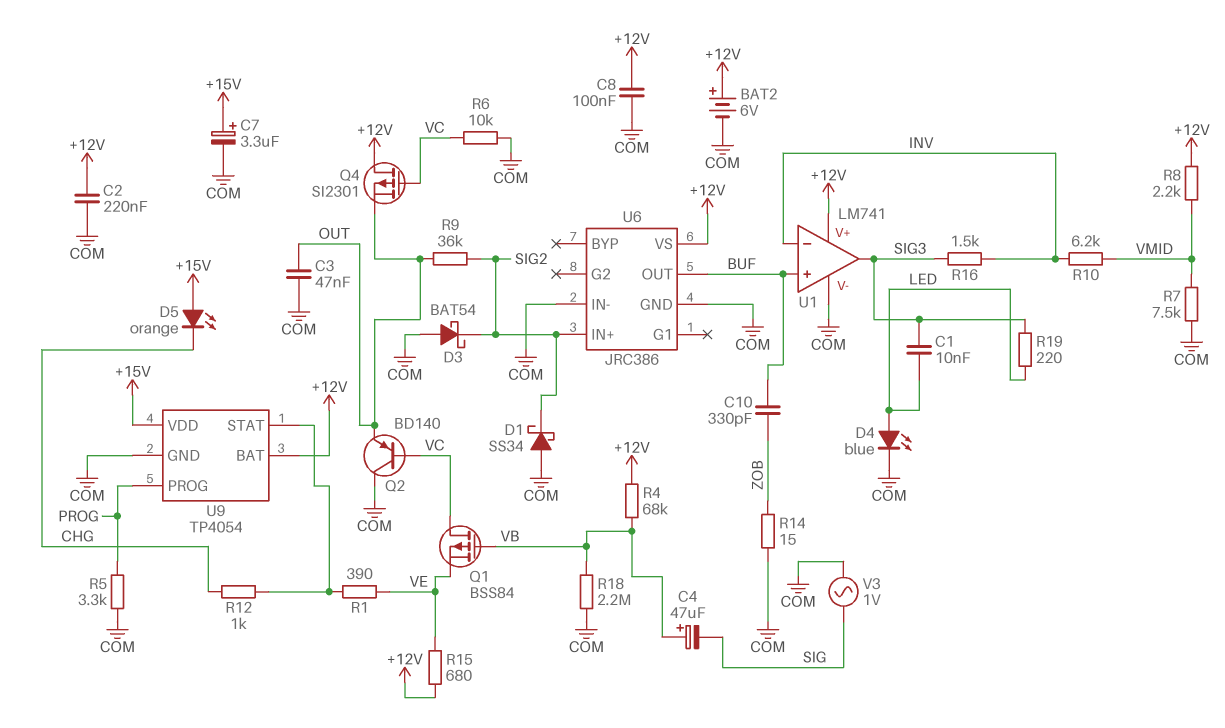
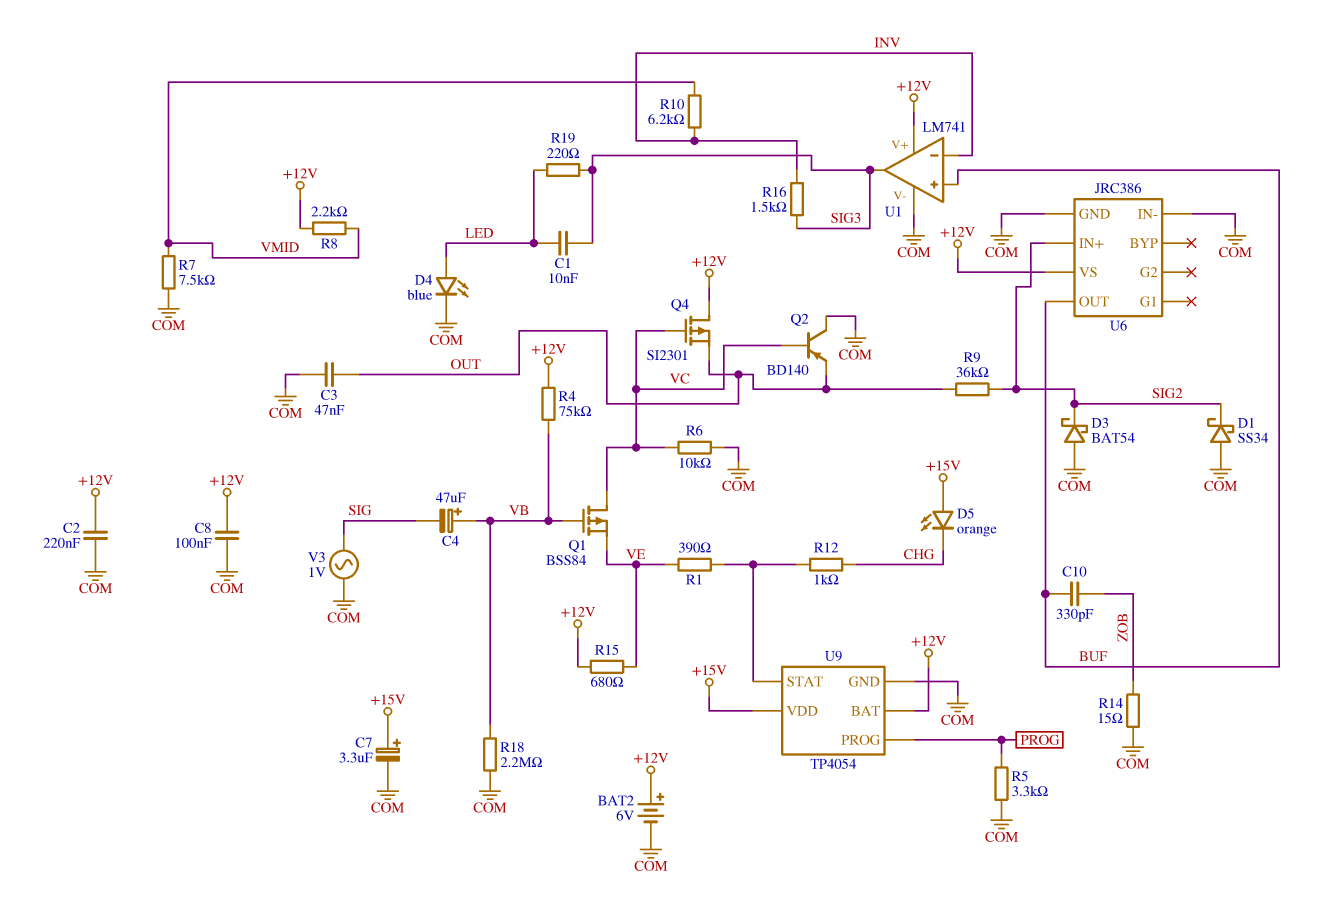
R4: 68k (+12V, VB) -> 75k (+12V, VB)

